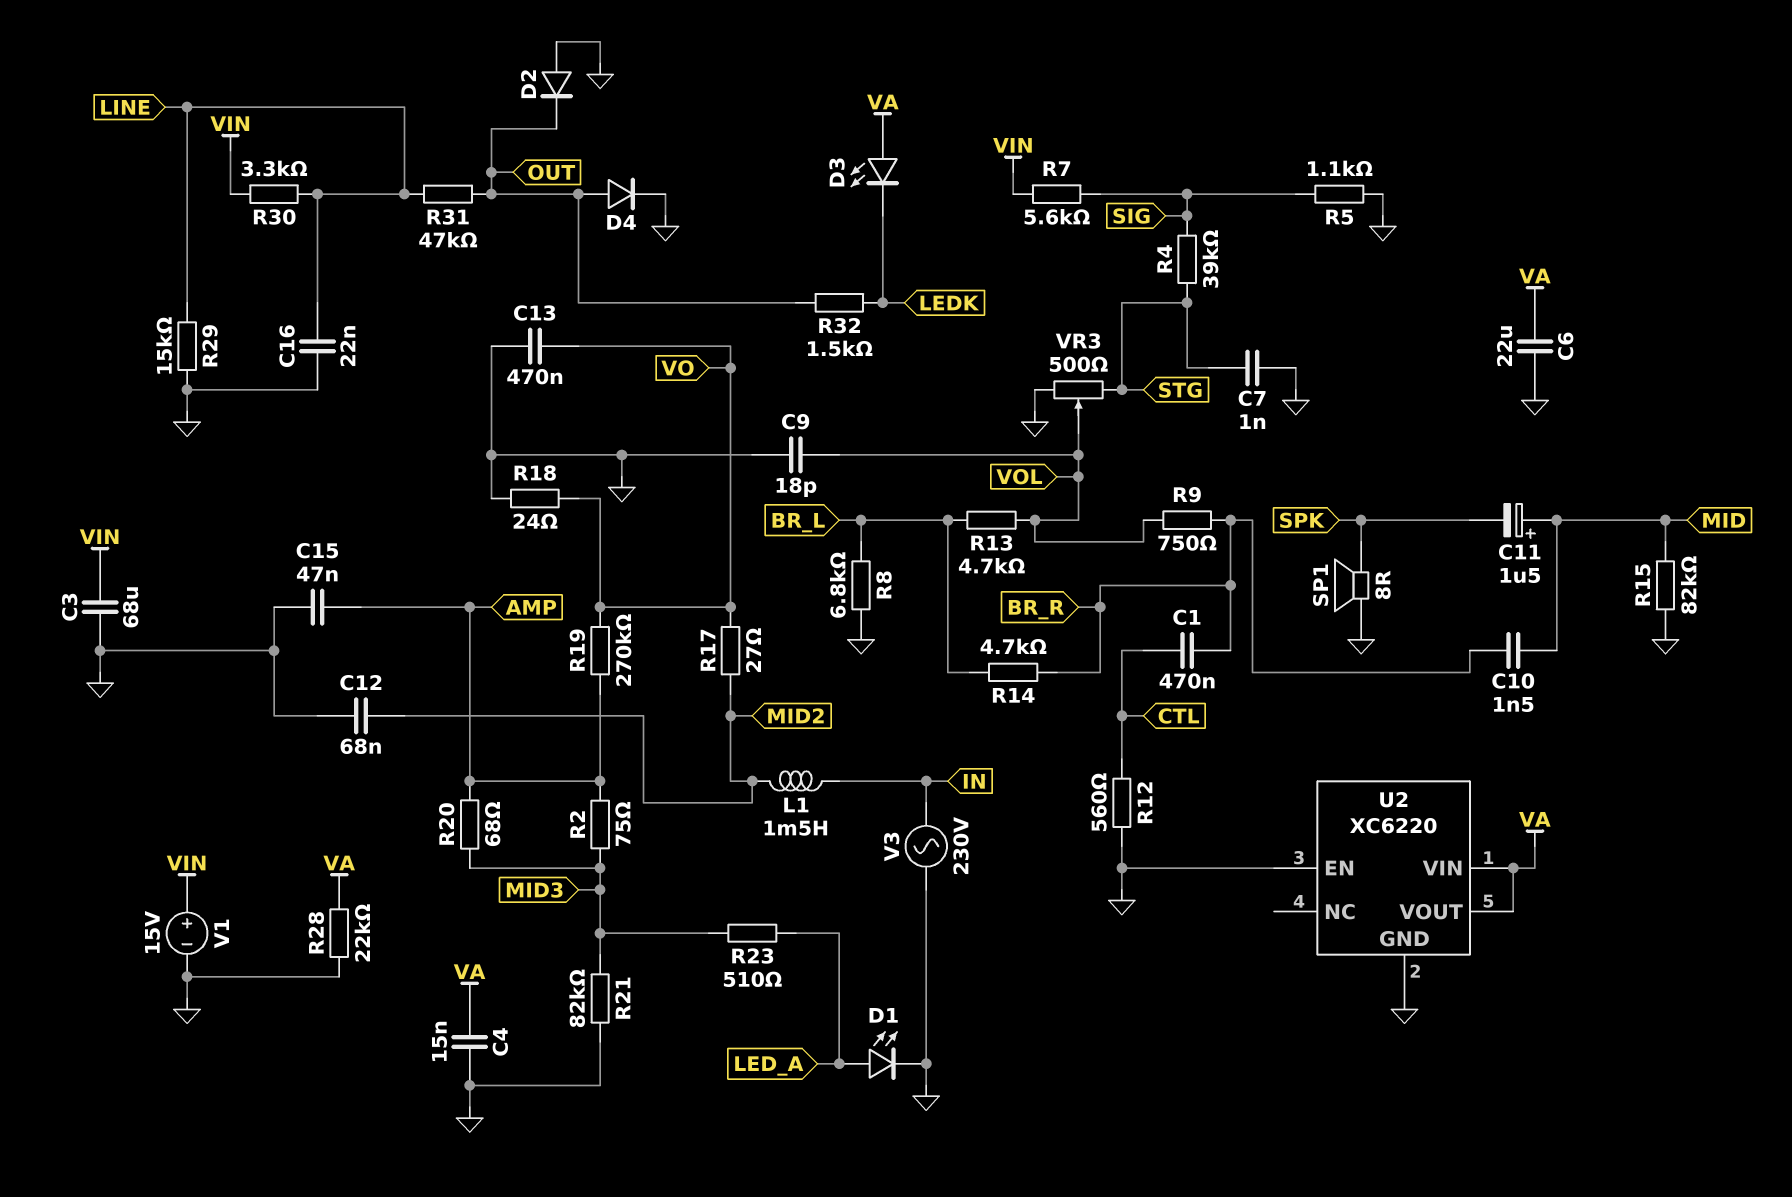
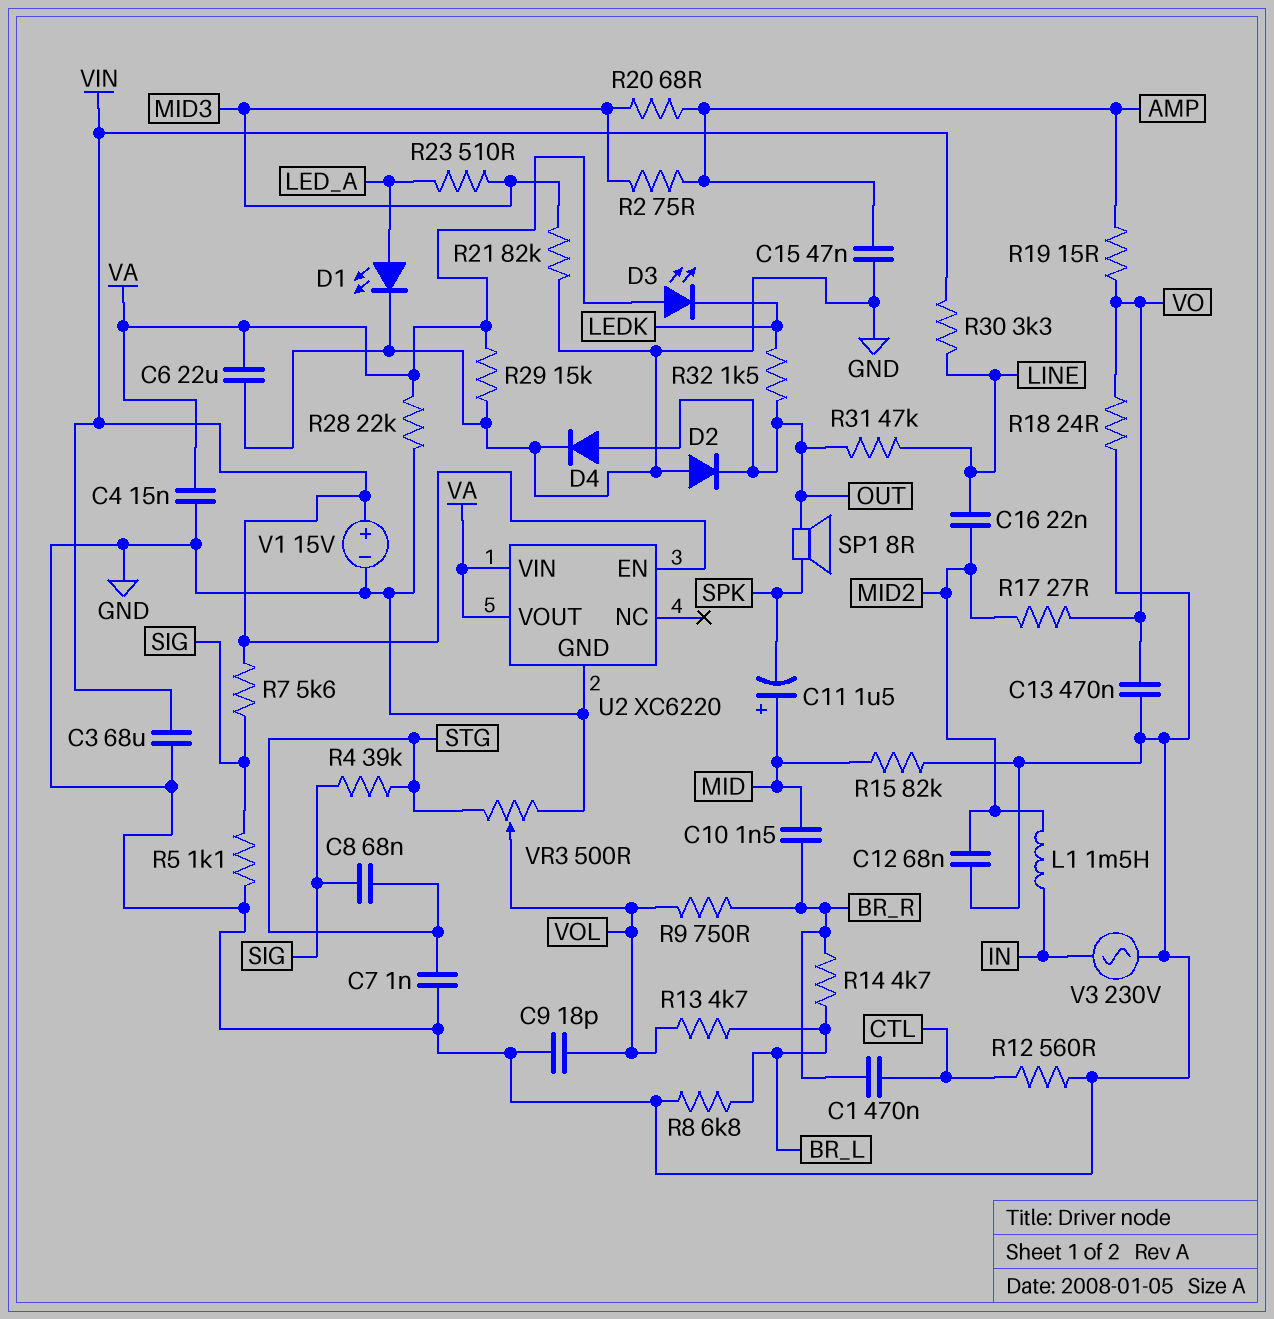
C8: none -> 68nF (SIG, STG)
C16: 22nF (GND, LINE) -> 22nF (LINE, MID2)
R19: 270k (AMP, VO) -> 15 (AMP, VO)
R29: 15k (GND, LINE) -> 15k (GND, VA)
SP1: speaker 8R (GND, SPK) -> speaker 8R (OUT, SPK)
U2 pin EN: GND -> VIN

